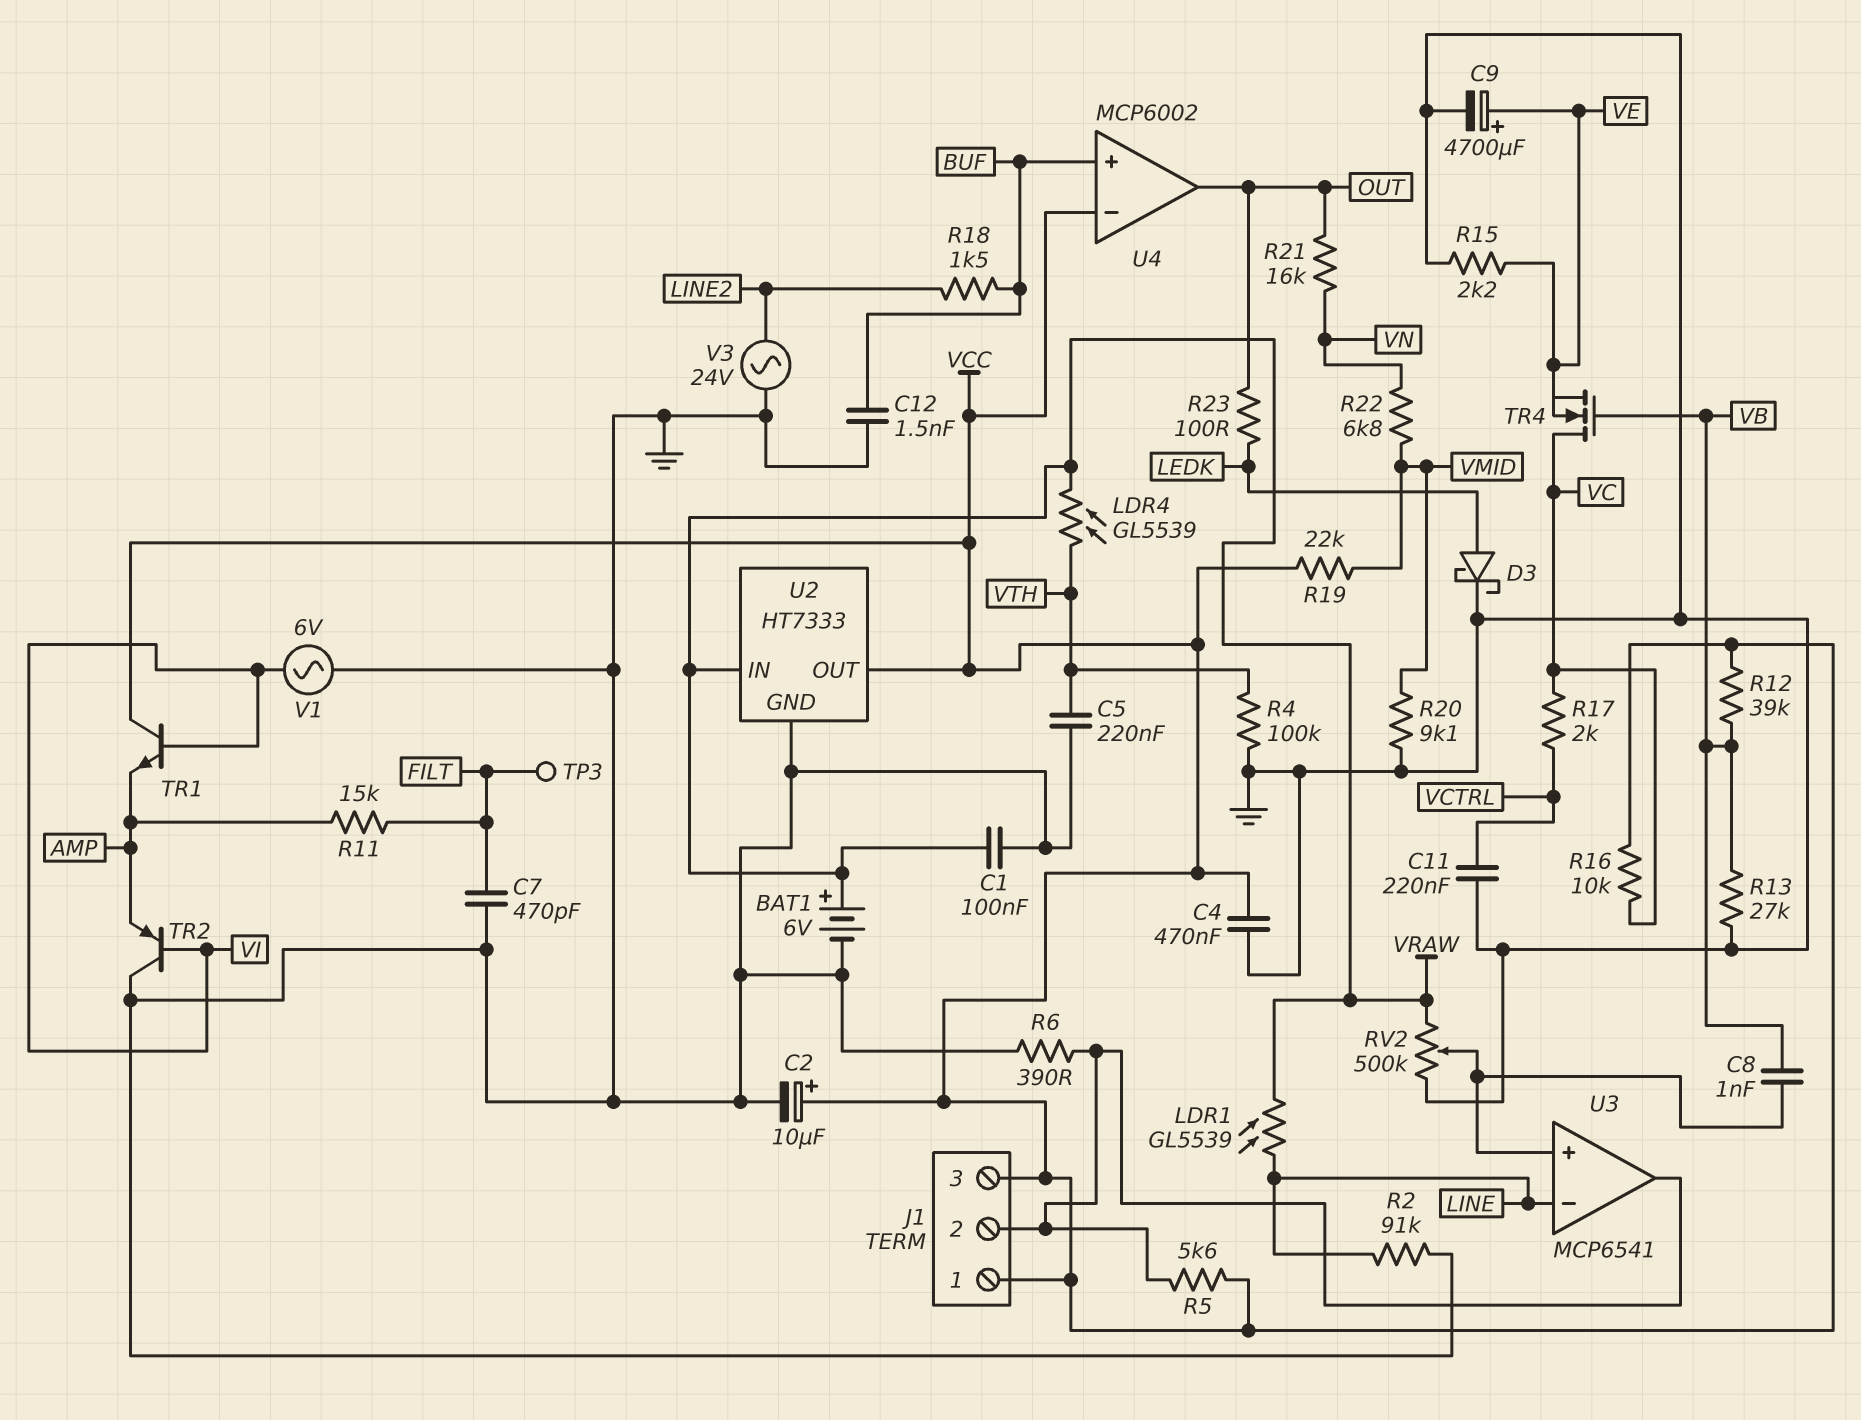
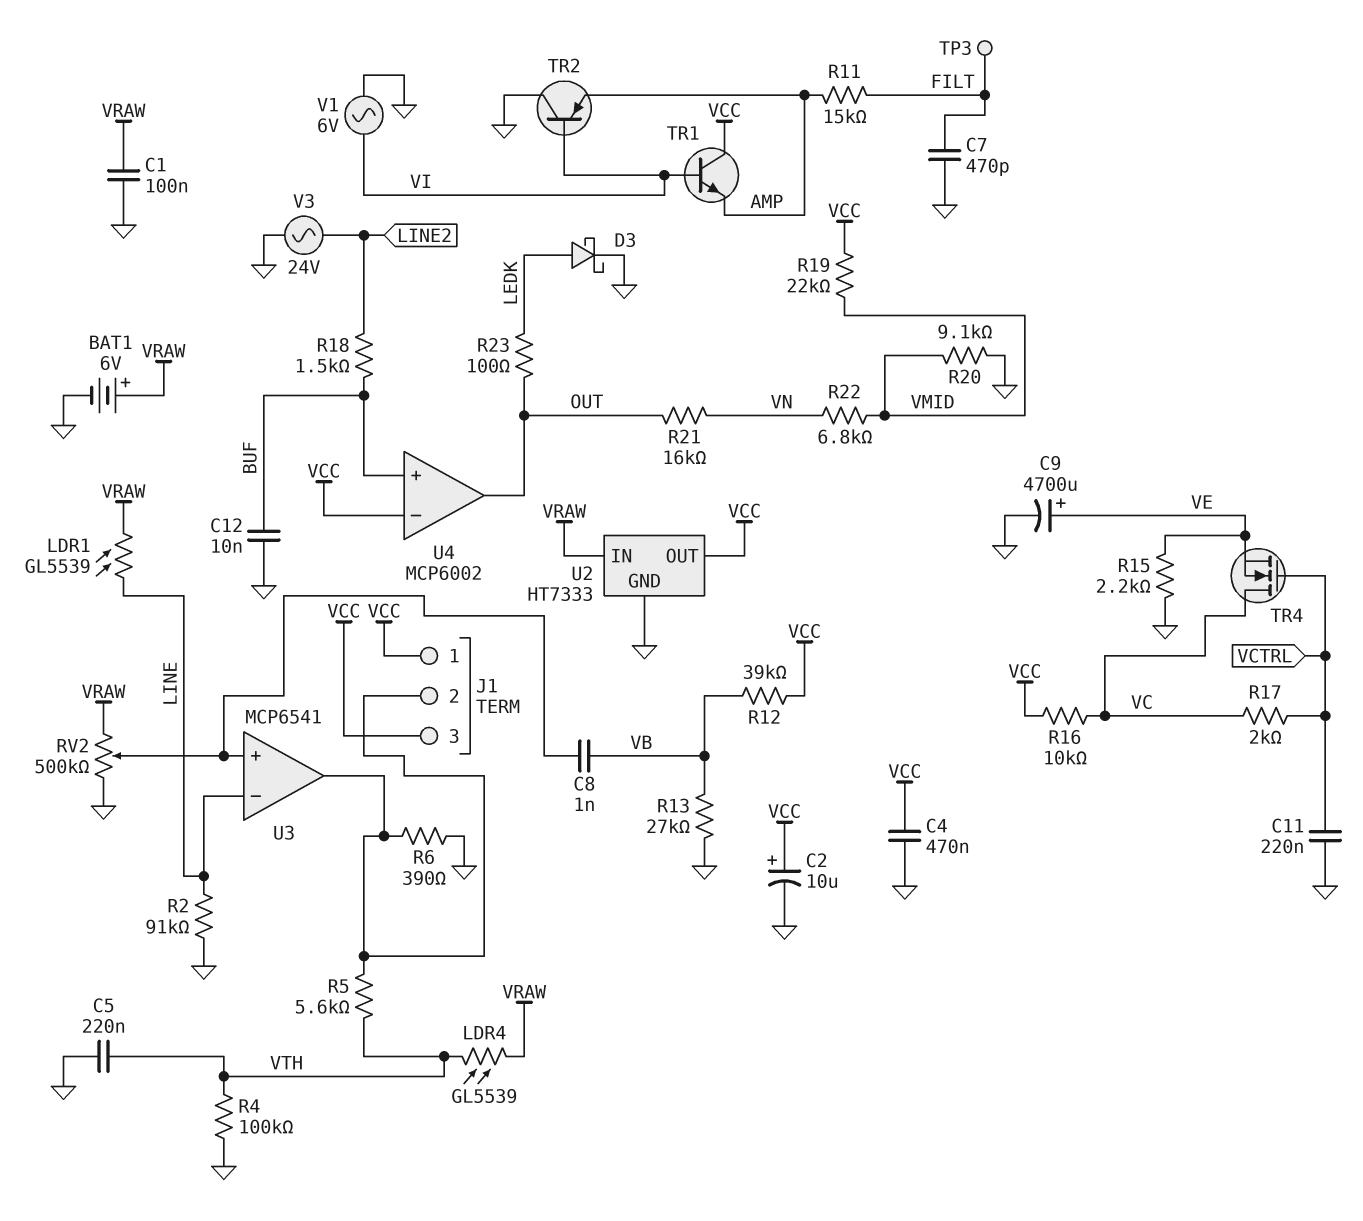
C12: 1.5nF (BUF, GND) -> 10nF (BUF, GND)
R5: 5.6k (J1/2, VCC) -> 5.6k (J1/2, VTH)
TR4: NMOS (G VB, D VC, S VE) -> NMOS (G VCTRL, D VC, S VE)

